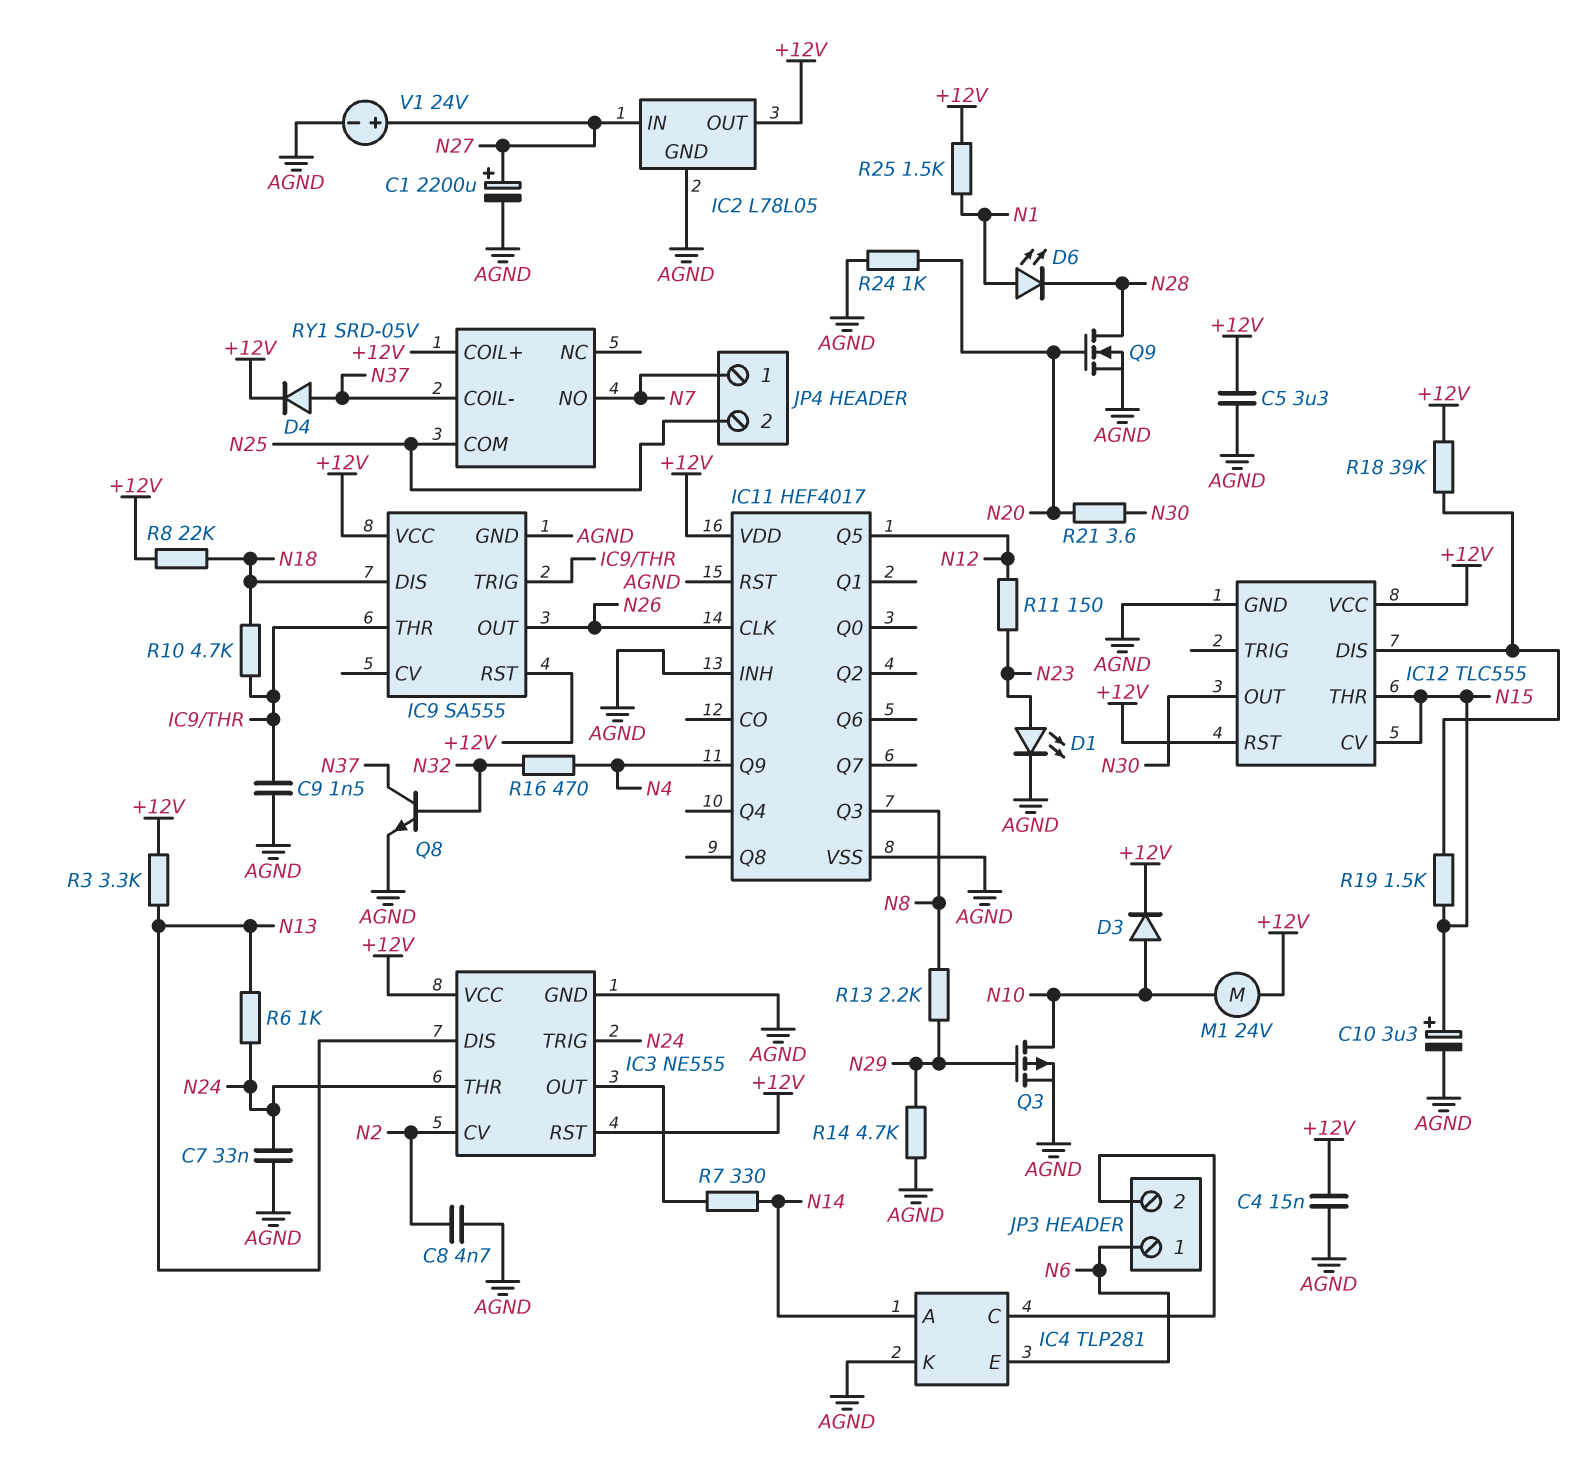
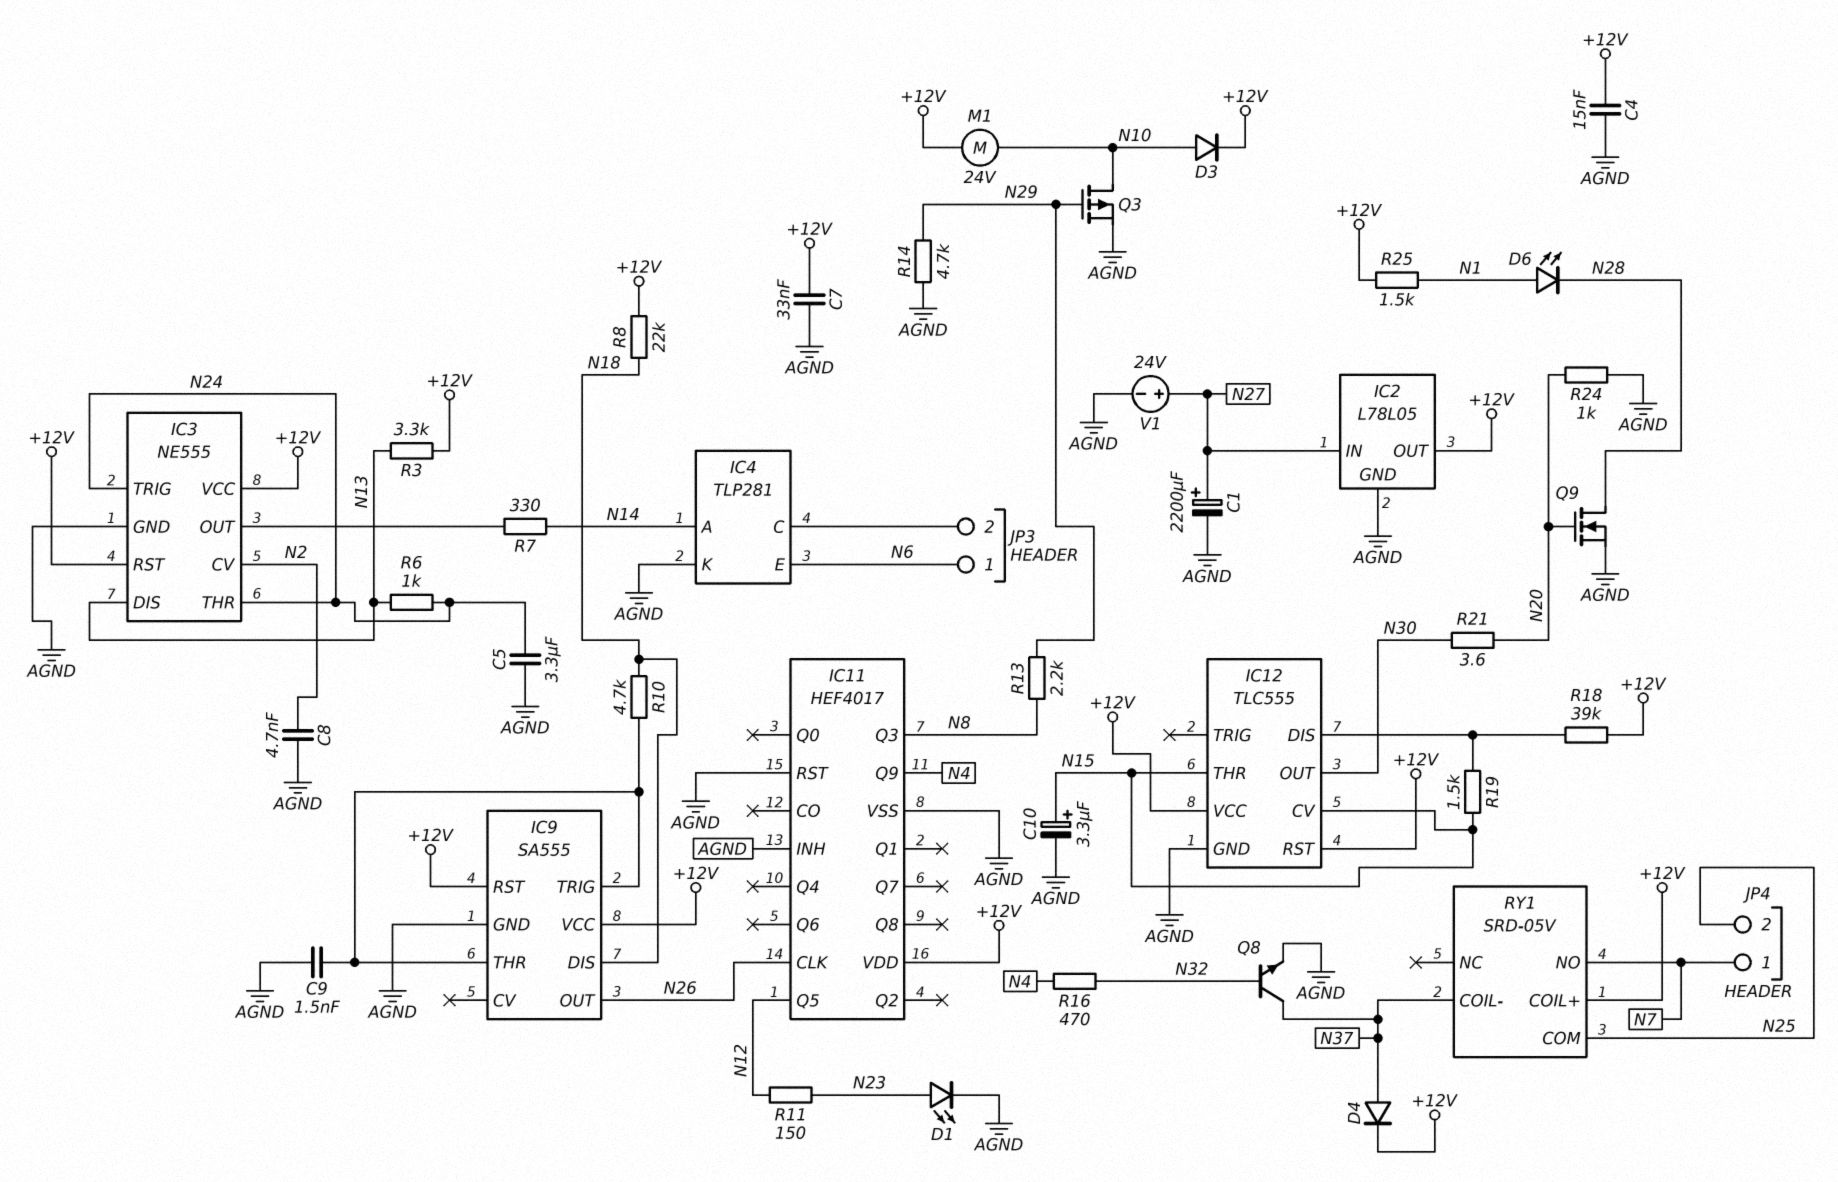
C5: 3.3uF (+12V, AGND) -> 3.3uF (AGND, N24)
C7: 33nF (AGND, N24) -> 33nF (+12V, AGND)

